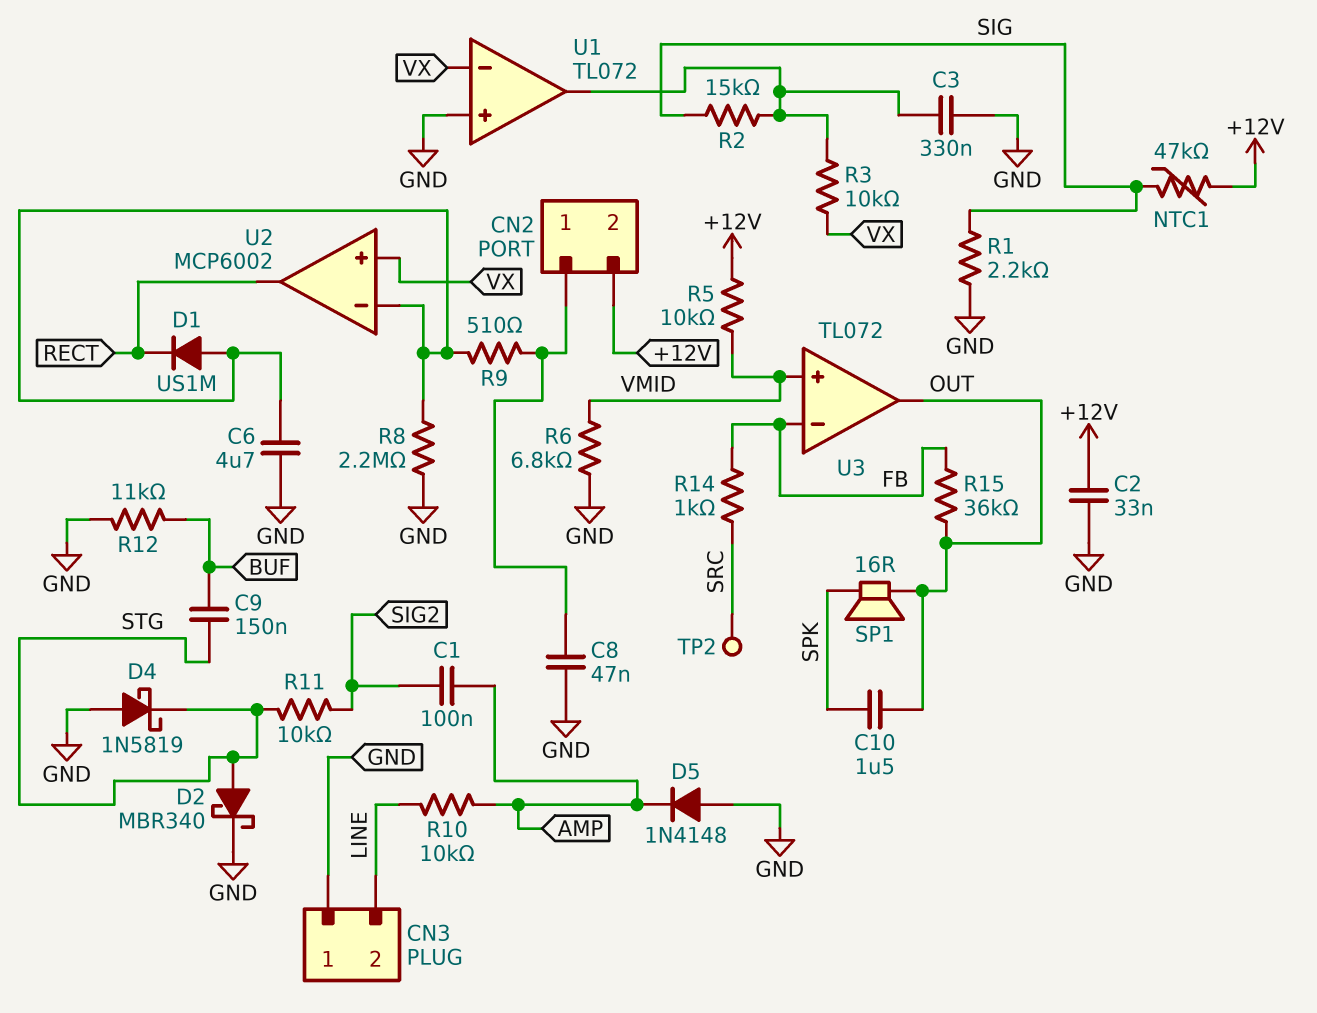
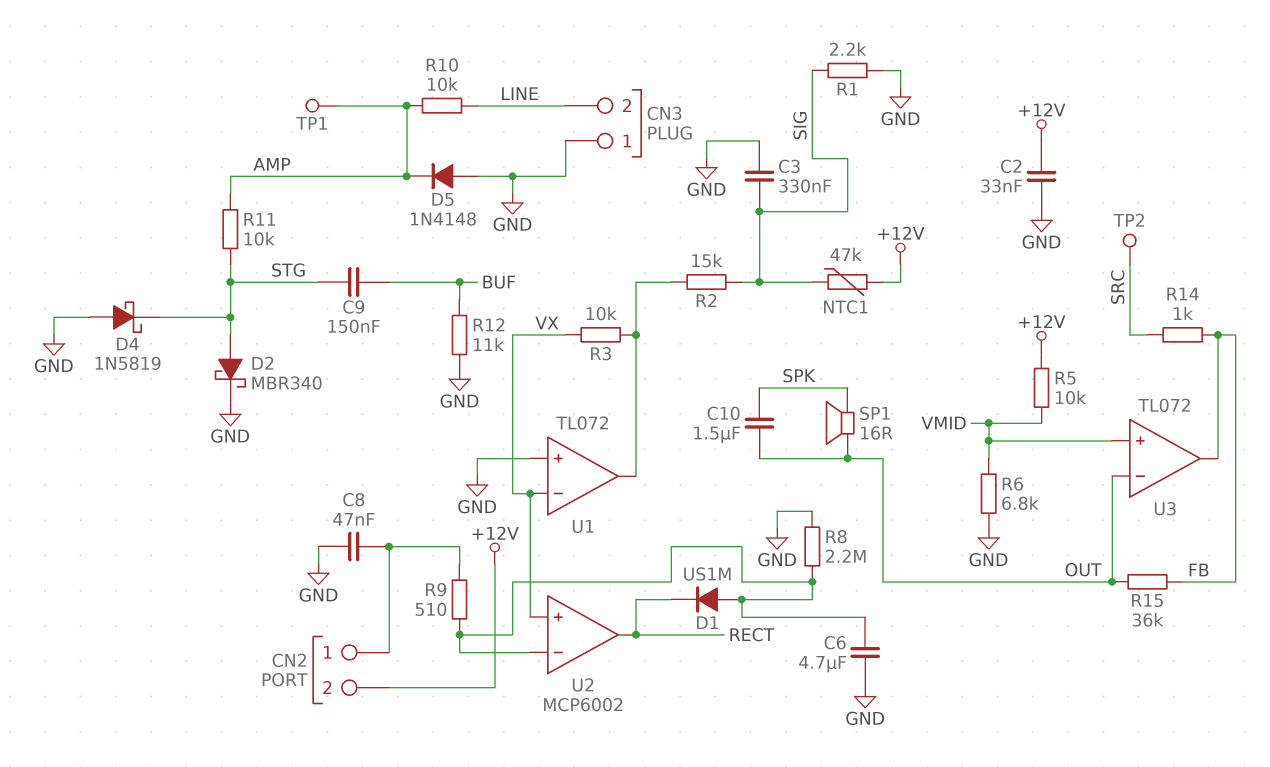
C1: 100nF (AMP, SIG2) -> none
C3: 330nF (GND, U1/out) -> 330nF (GND, SIG)
R11: 10k (SIG2, STG) -> 10k (AMP, STG)
TP1: none -> test point (AMP)
U3 pin in-: FB -> OUT
U3 pin out: OUT -> FB

